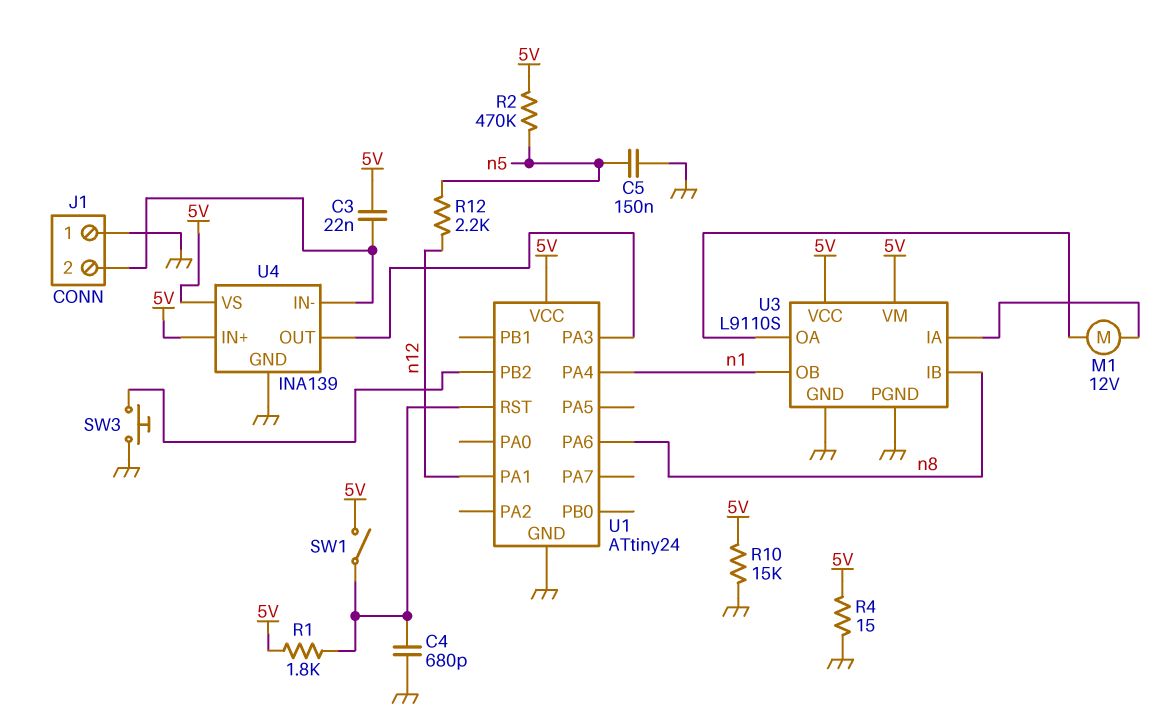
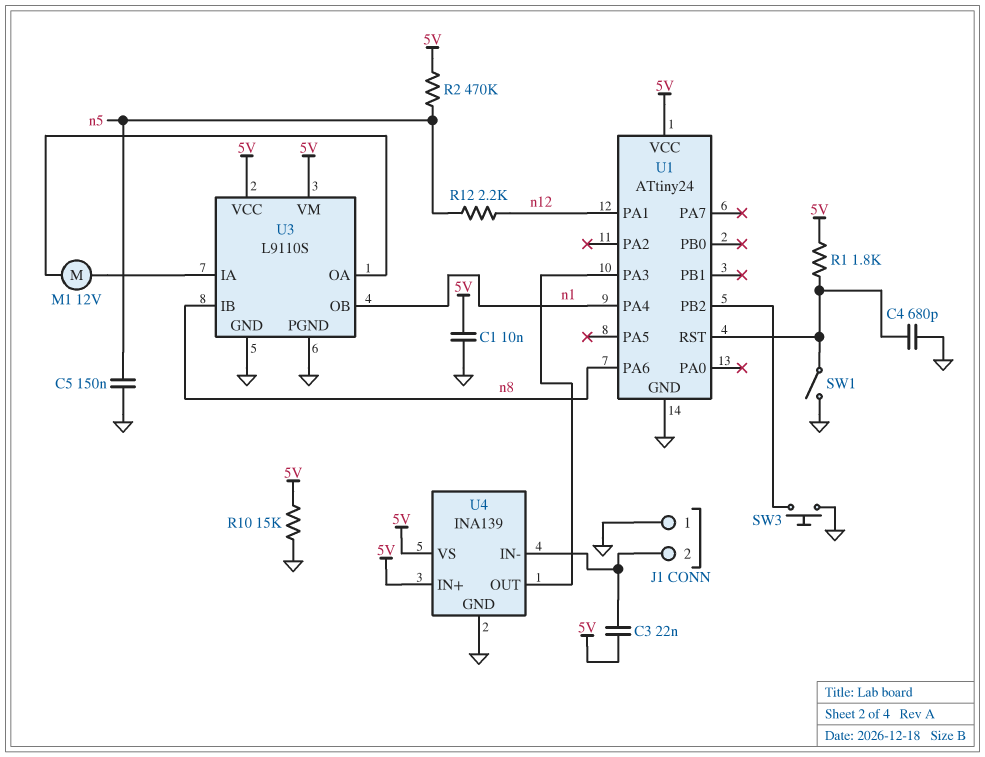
C1: none -> 10nF (5V, GND)
R4: 15 (5V, GND) -> none
SW1: switch (5V, U1/RST) -> switch (GND, U1/RST)

